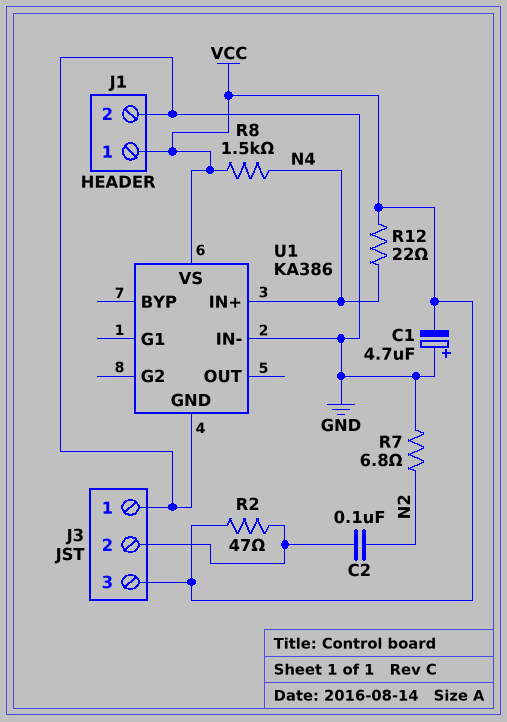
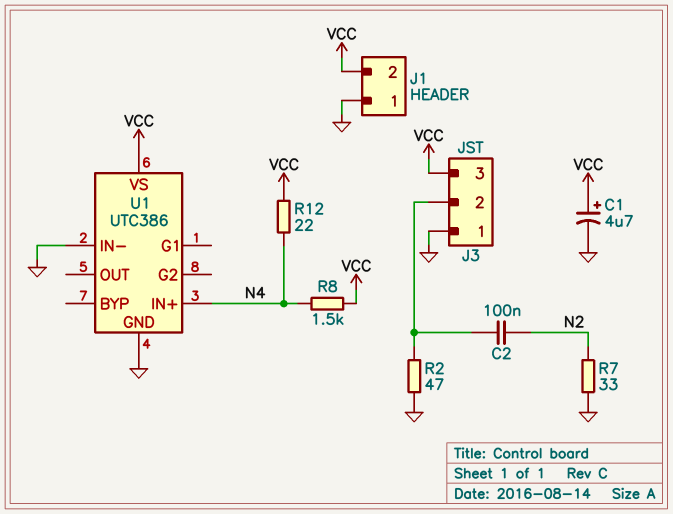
C1: 4.7uF (plus GND, minus VCC) -> 4.7uF (plus VCC, minus GND)
J1 pin 1: VCC -> GND
J1 pin 2: GND -> VCC
R2: 47 (J3/2, VCC) -> 47 (GND, J3/2)
R7: 6.8 (GND, N2) -> 33 (GND, N2)
U1: KA386 -> UTC386

